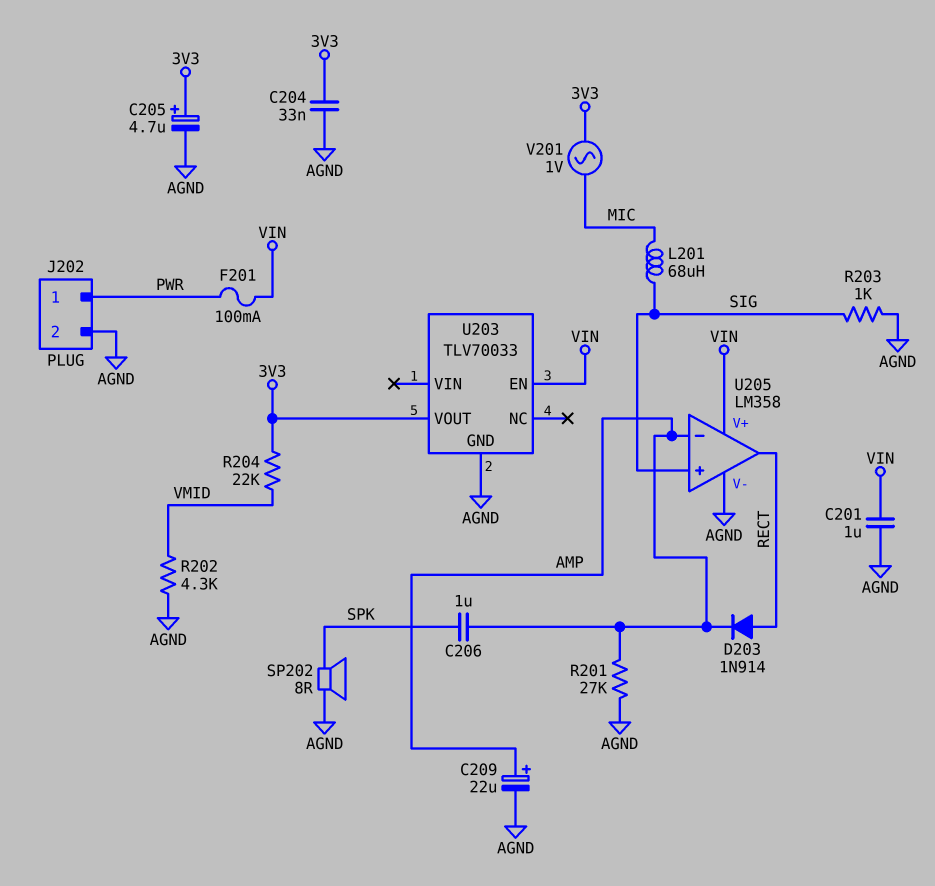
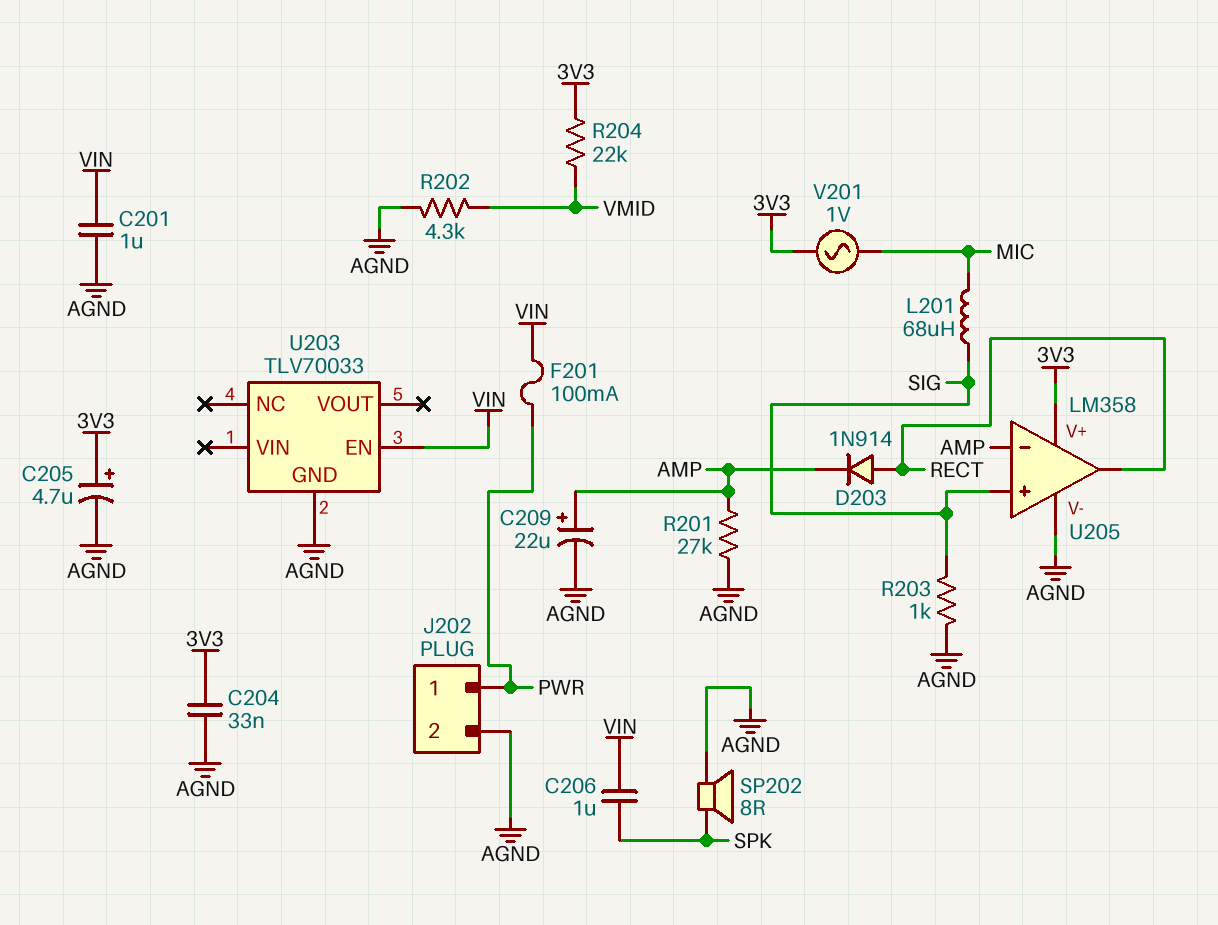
C206: 1uF (AMP, SPK) -> 1uF (SPK, VIN)
U203 pin VOUT: 3V3 -> none
U205 pin V+: VIN -> 3V3

